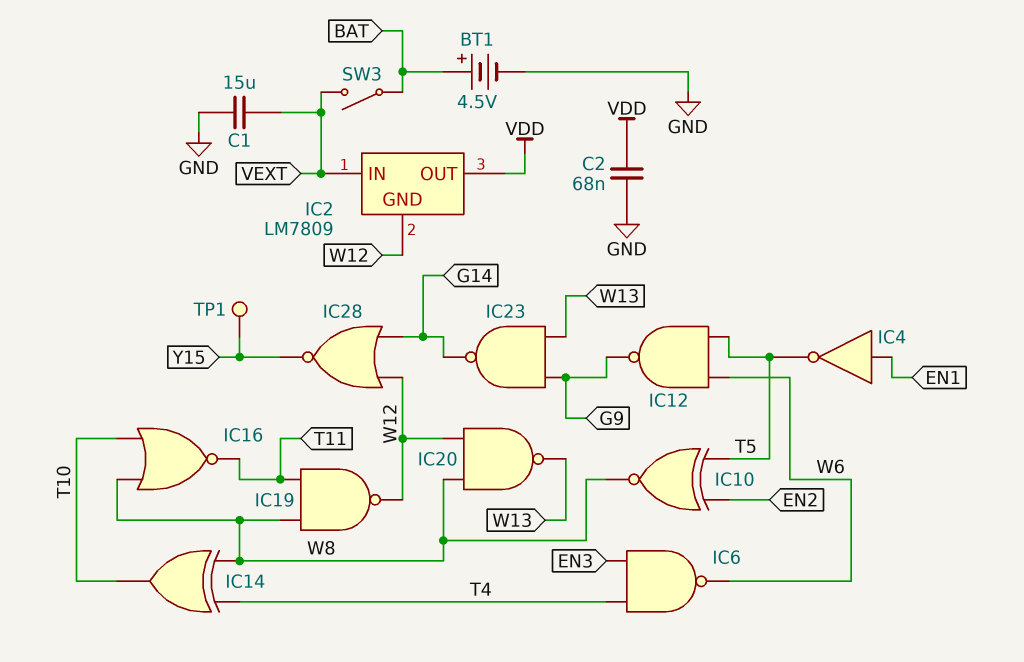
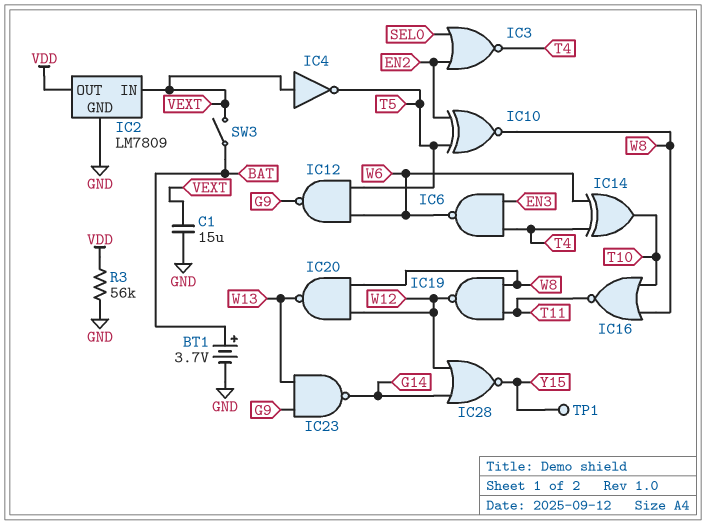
BT1: 4.5V (plus BAT, minus GND) -> 3.7V (plus BAT, minus GND)
C2: 68nF (GND, VDD) -> none
IC2 pin GND: W12 -> GND
IC3: none -> NOR (in EN2, in SEL0, out T4)
IC4: NOT (in EN1, out T5) -> NOT (in VEXT, out T5)
IC14: XOR (in T4, in W8, out T10) -> XOR (in T4, in W6, out T10)
R3: none -> 56k (GND, VDD)

